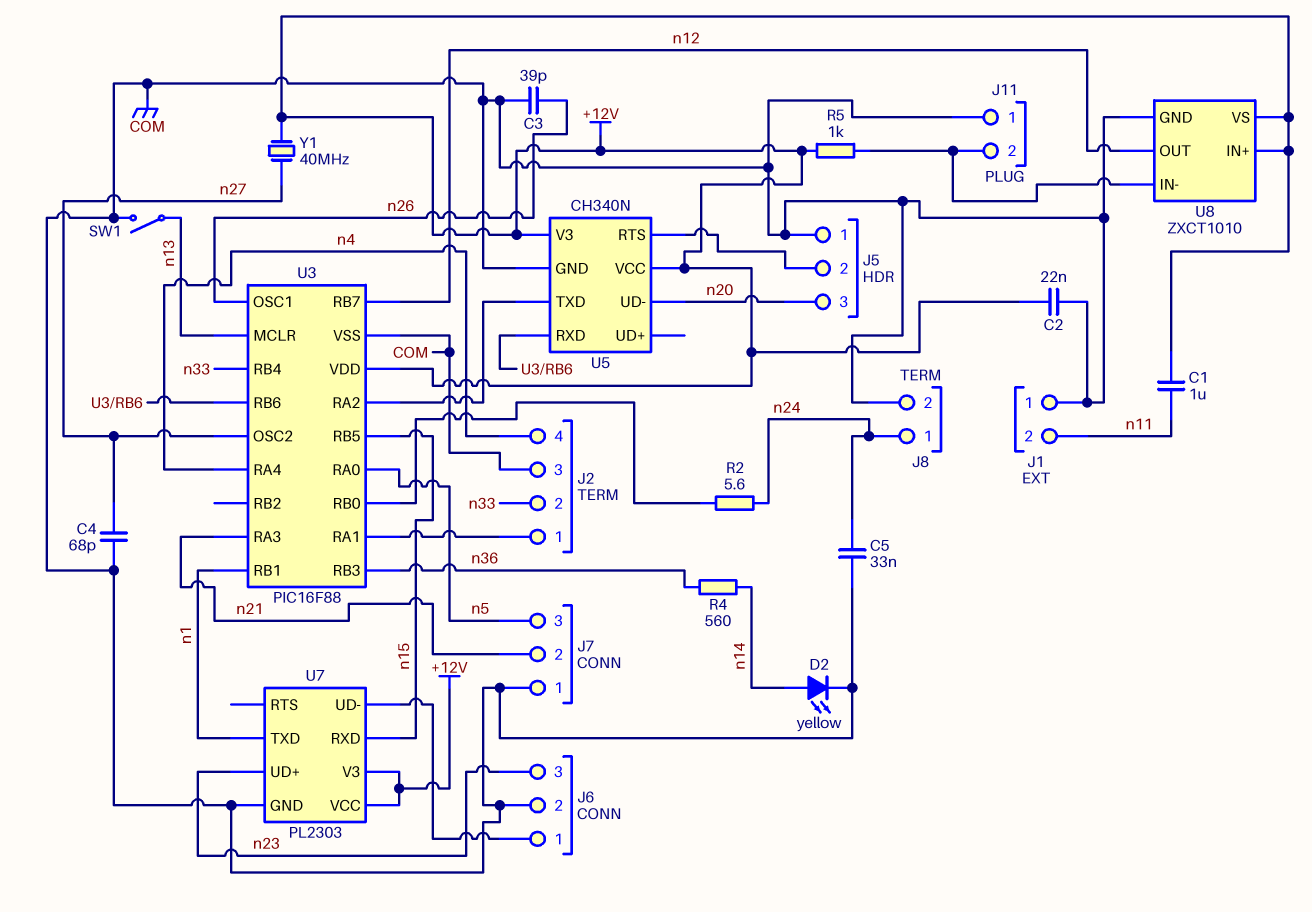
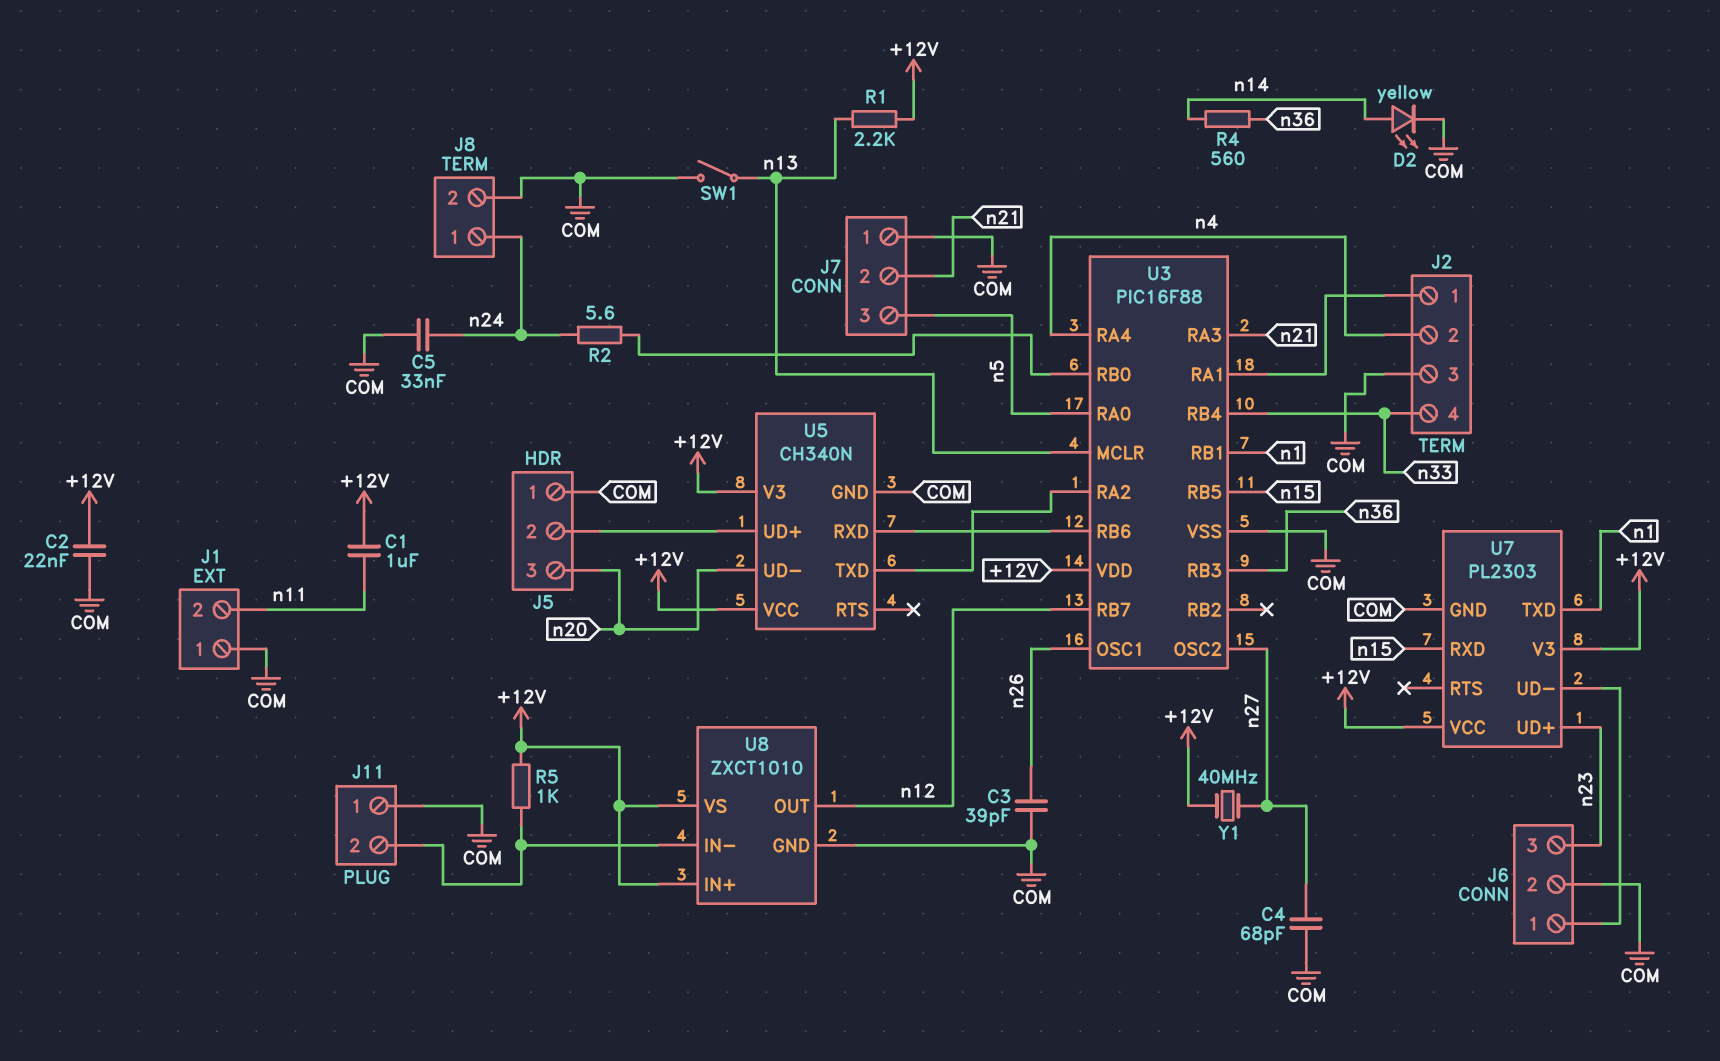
J2 pin 2: n33 -> n4
J2 pin 4: n4 -> n33
R1: none -> 2.2k (+12V, n13)
U5 pin RTS: J5/2 -> none
U5 pin UD+: none -> J5/2

